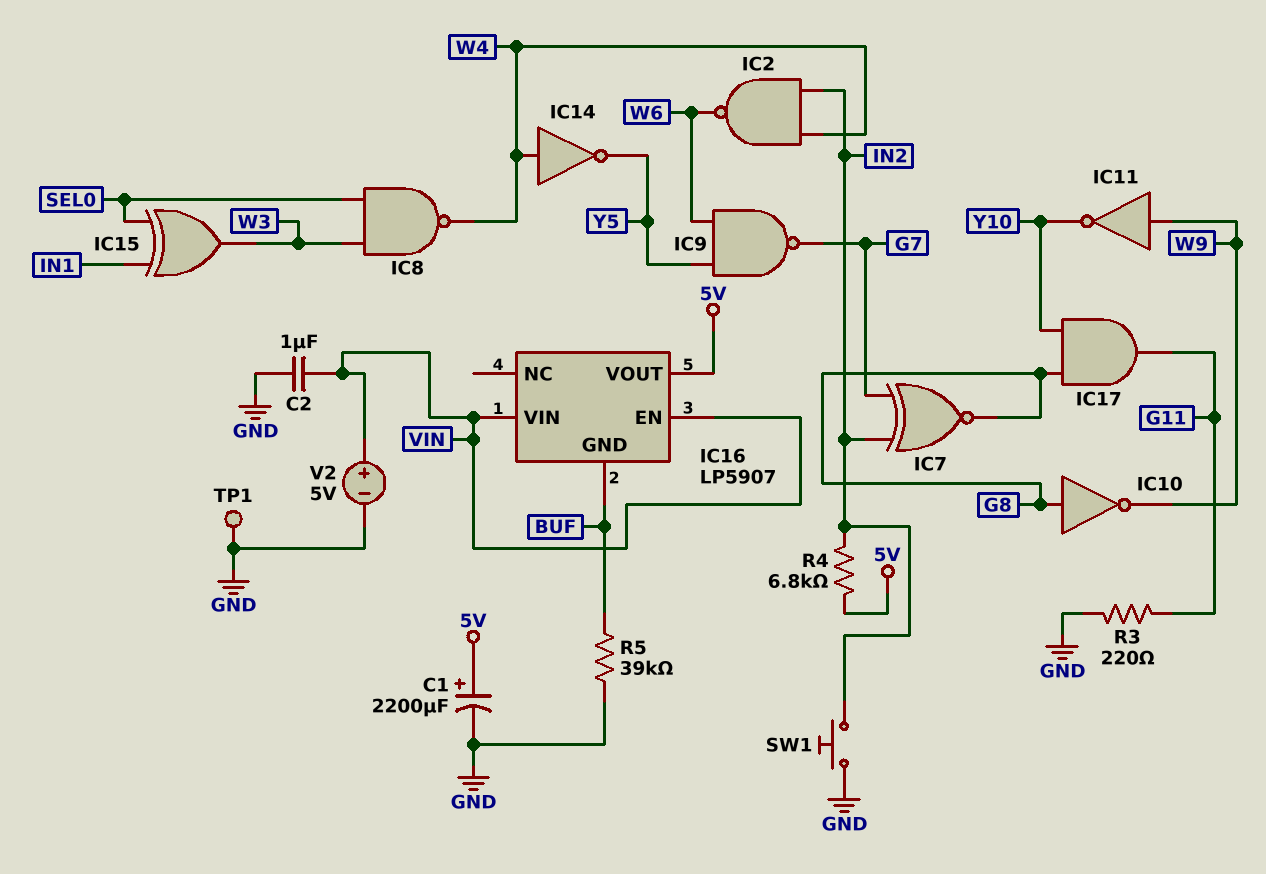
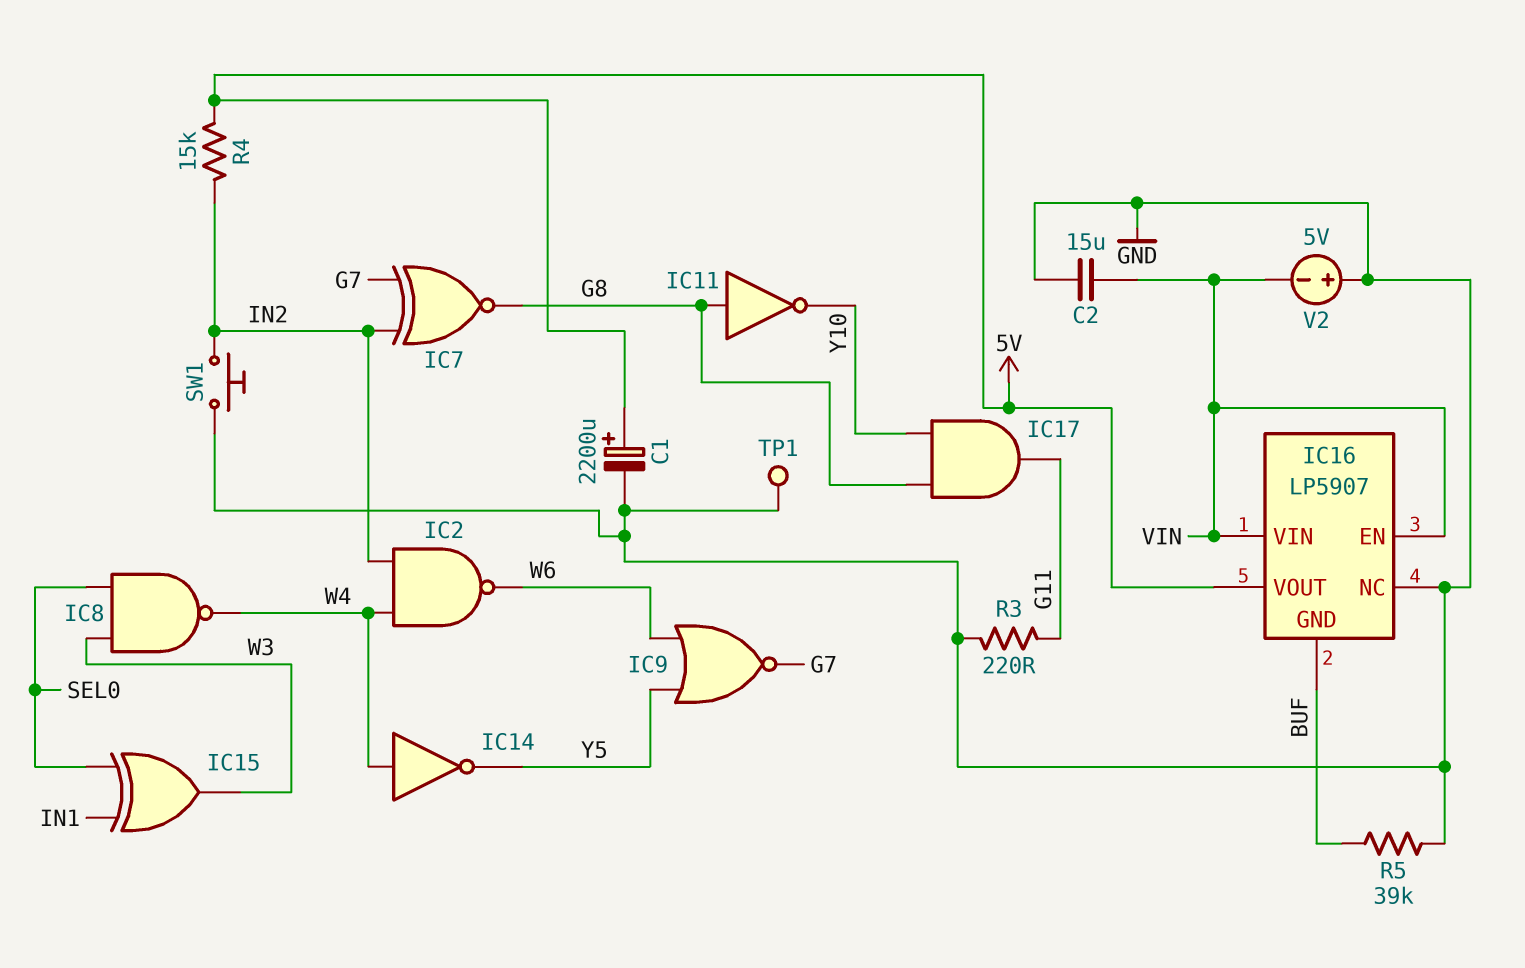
C2: 1uF (GND, VIN) -> 15uF (GND, VIN)
IC9: NAND (in W6, in Y5, out G7) -> NOR (in W6, in Y5, out G7)
IC10: NOT (in G8, out W9) -> none
IC11: NOT (in W9, out Y10) -> NOT (in G8, out Y10)
IC16 pin NC: none -> GND
R4: 6.8k (5V, IN2) -> 15k (5V, IN2)
V2: 5V (plus VIN, minus GND) -> 5V (plus GND, minus VIN)

